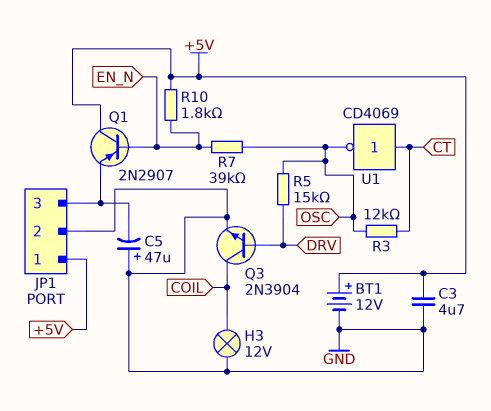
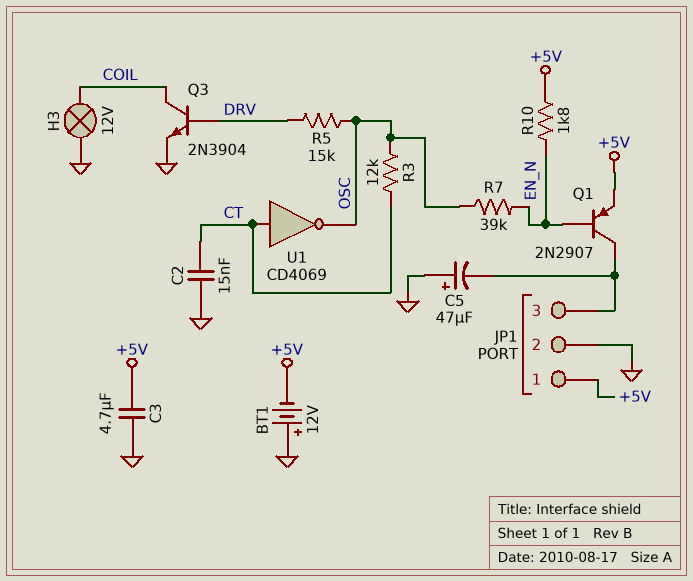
BT1: 12V (plus +5V, minus GND) -> 12V (plus GND, minus +5V)
C2: none -> 15nF (CT, GND)
Q1: PNP 2N2907 (B EN_N, C +5V, E JP1/3) -> PNP 2N2907 (B EN_N, C JP1/3, E +5V)

